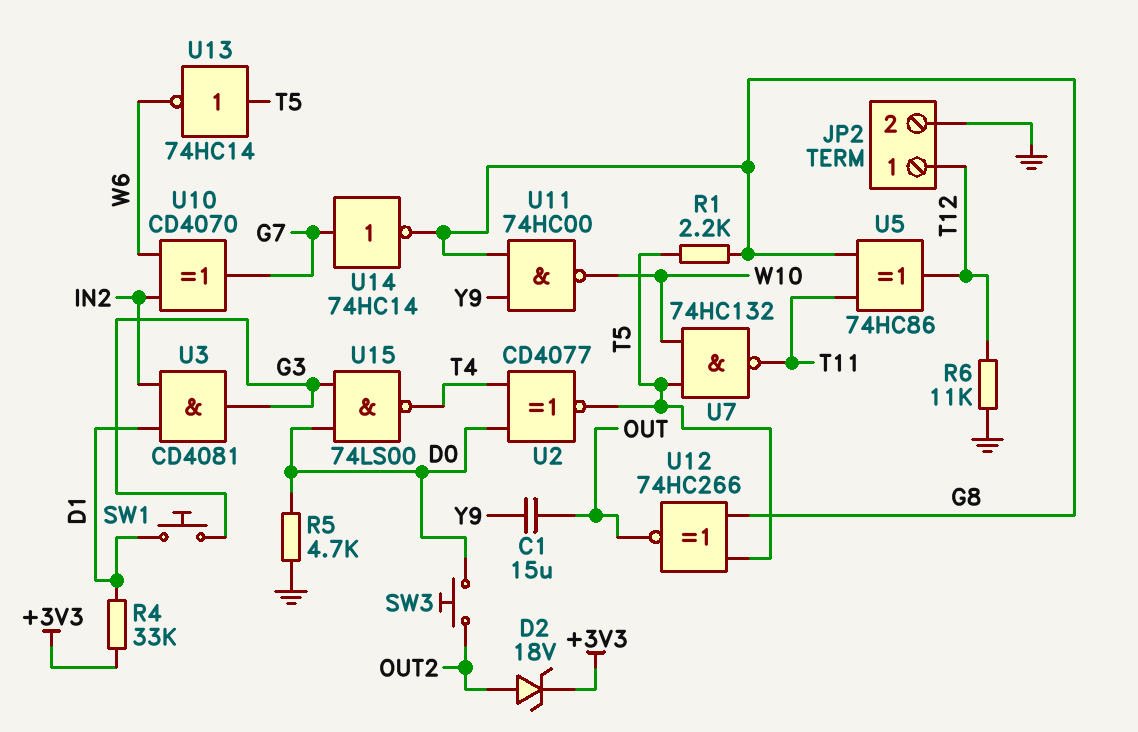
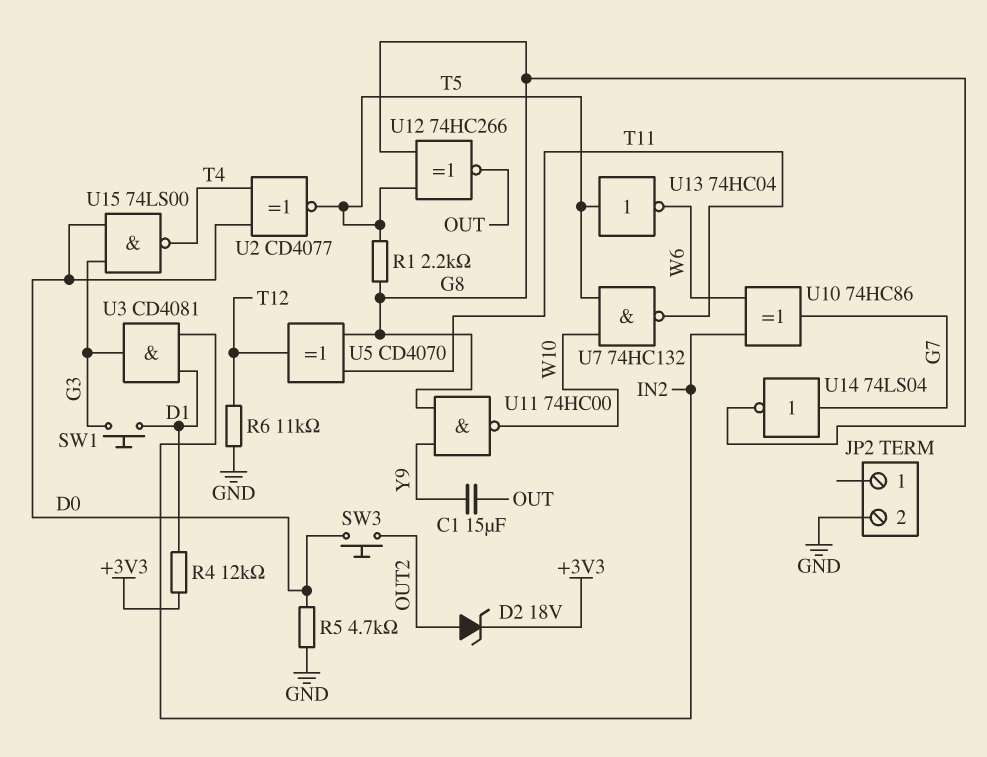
JP2 pin 1: T12 -> none
R4: 33k (+3V3, D1) -> 12k (+3V3, D1)
U5: XOR 74HC86 (in G8, in T11, out T12) -> XOR CD4070 (in G8, in T11, out T12)
U10: XOR CD4070 (in IN2, in W6, out G7) -> XOR 74HC86 (in IN2, in W6, out G7)
U13: NOT 74HC14 (in T5, out W6) -> NOT 74HC04 (in T5, out W6)
U14: NOT 74HC14 (in G7, out G8) -> NOT 74LS04 (in G7, out G8)

